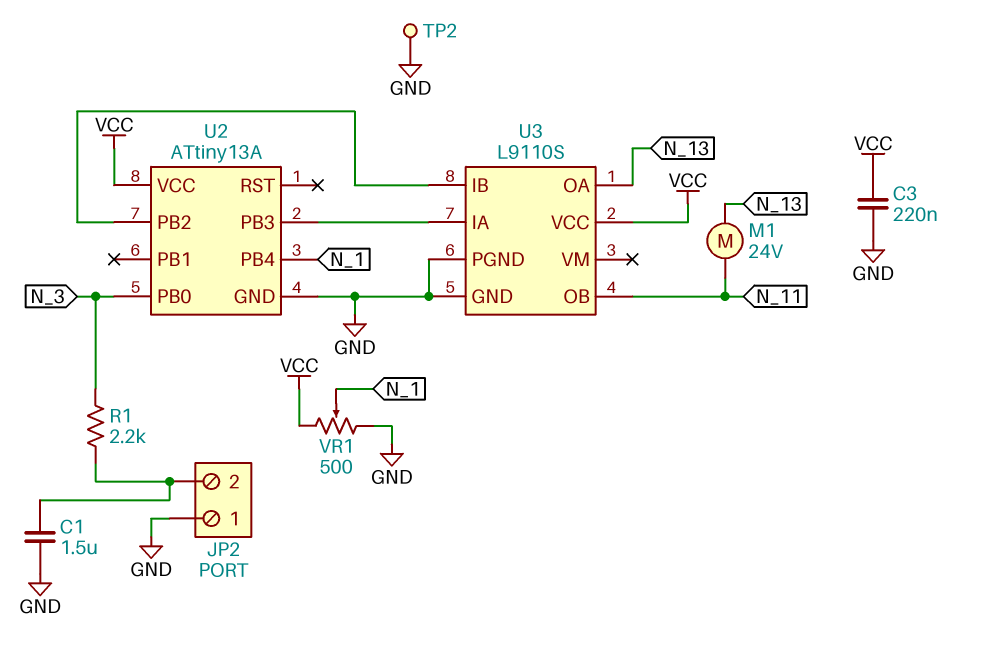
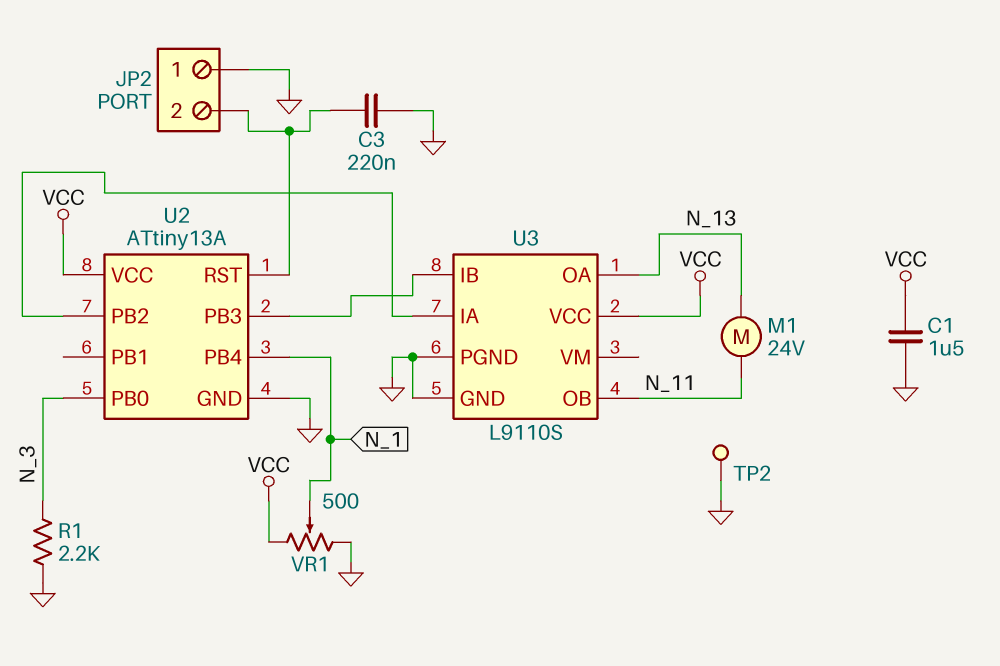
C1: 1.5uF (GND, JP2/2) -> 1.5uF (GND, VCC)
C3: 220nF (GND, VCC) -> 220nF (GND, JP2/2)
R1: 2.2k (JP2/2, N_3) -> 2.2k (GND, N_3)
U2 pin RST: none -> JP2/2
U3 pin IA: U2/PB3 -> U2/PB2
U3 pin IB: U2/PB2 -> U2/PB3

